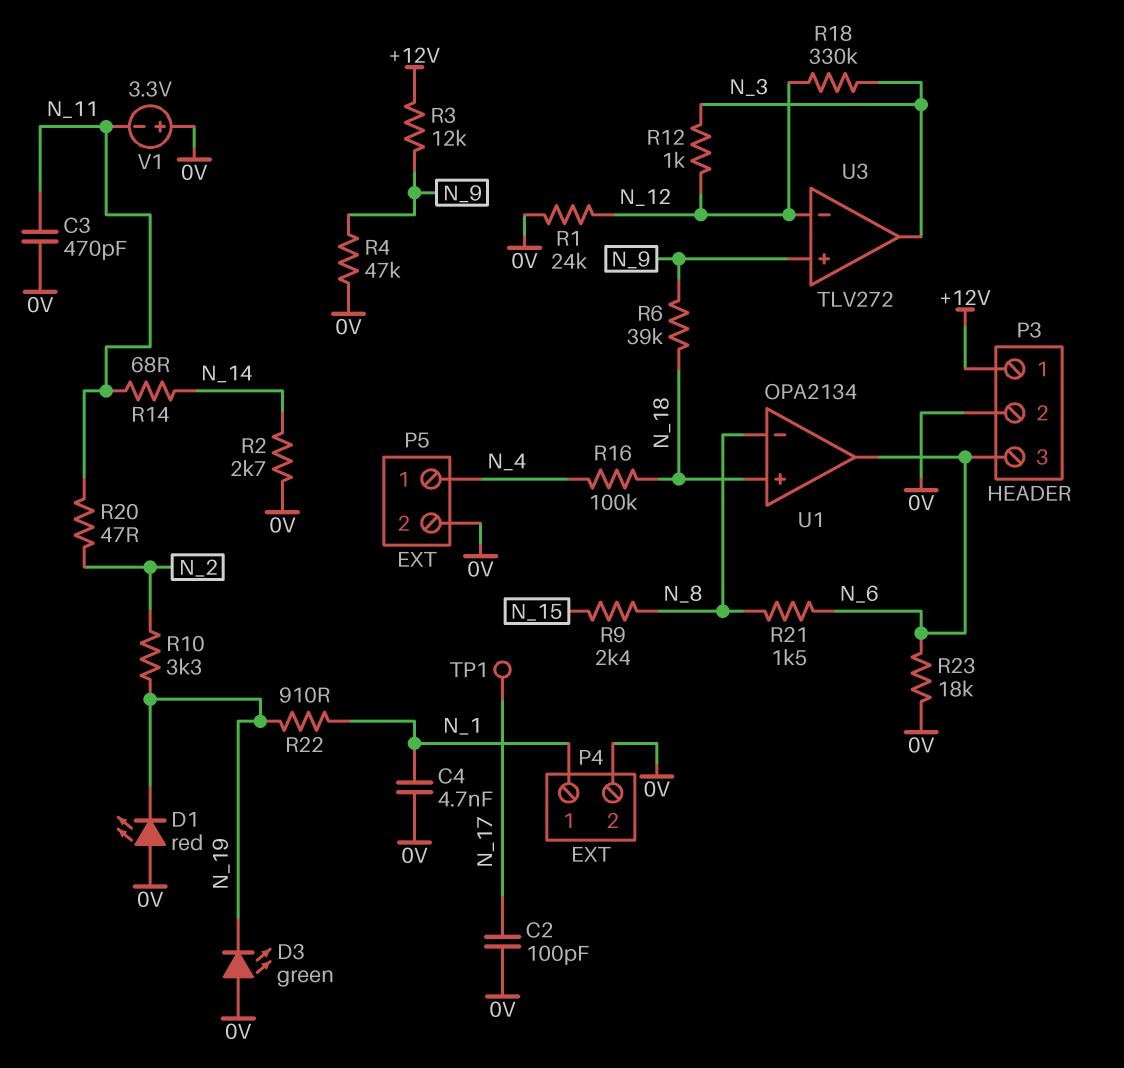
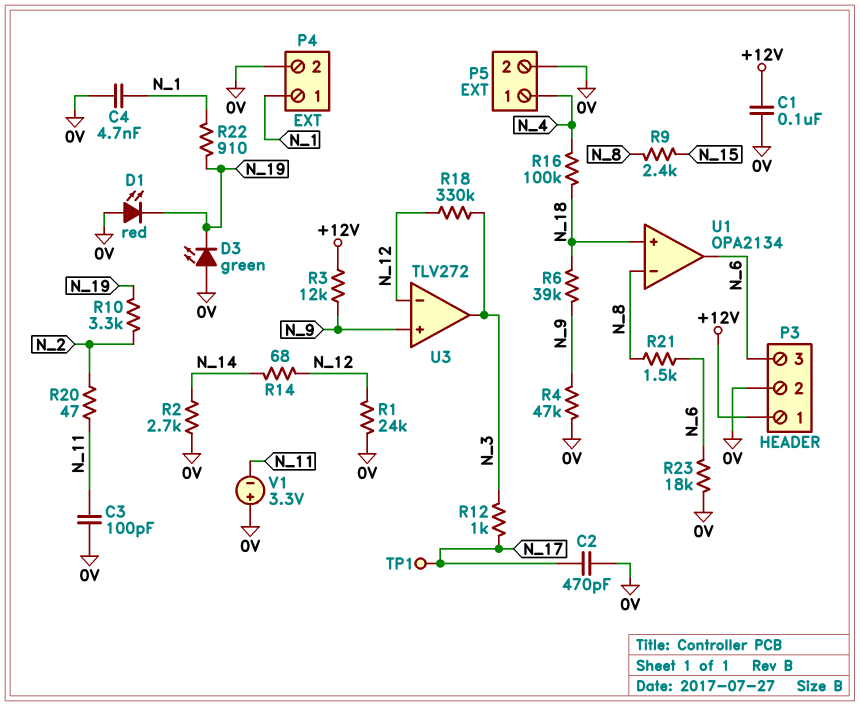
C1: none -> 100nF (+12V, 0V)
C2: 100pF (0V, N_17) -> 470pF (0V, N_17)
C3: 470pF (0V, N_11) -> 100pF (0V, N_11)
R12: 1k (N_3, N_12) -> 1k (N_3, N_17)
R14: 68 (N_11, N_14) -> 68 (N_12, N_14)

